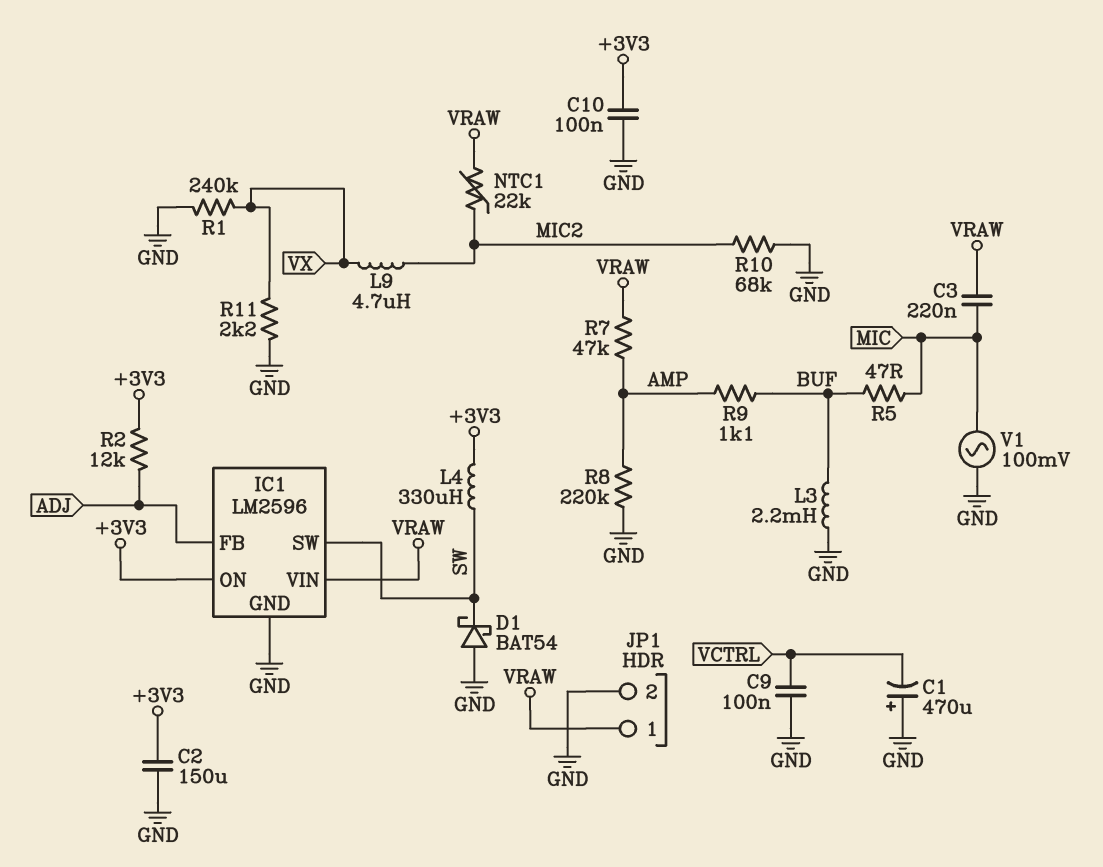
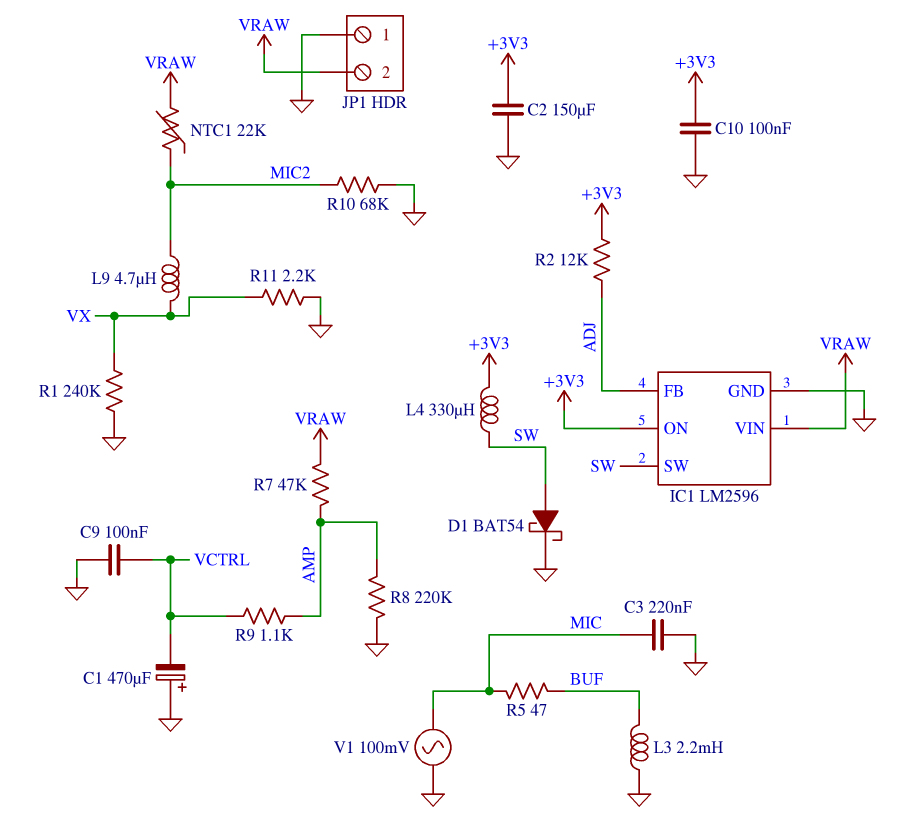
C3: 220nF (MIC, VRAW) -> 220nF (GND, MIC)
D1: schottky BAT54 (A GND, K SW) -> schottky BAT54 (A SW, K GND)
JP1 pin 1: VRAW -> GND
JP1 pin 2: GND -> VRAW
R9: 1.1k (AMP, BUF) -> 1.1k (AMP, VCTRL)

